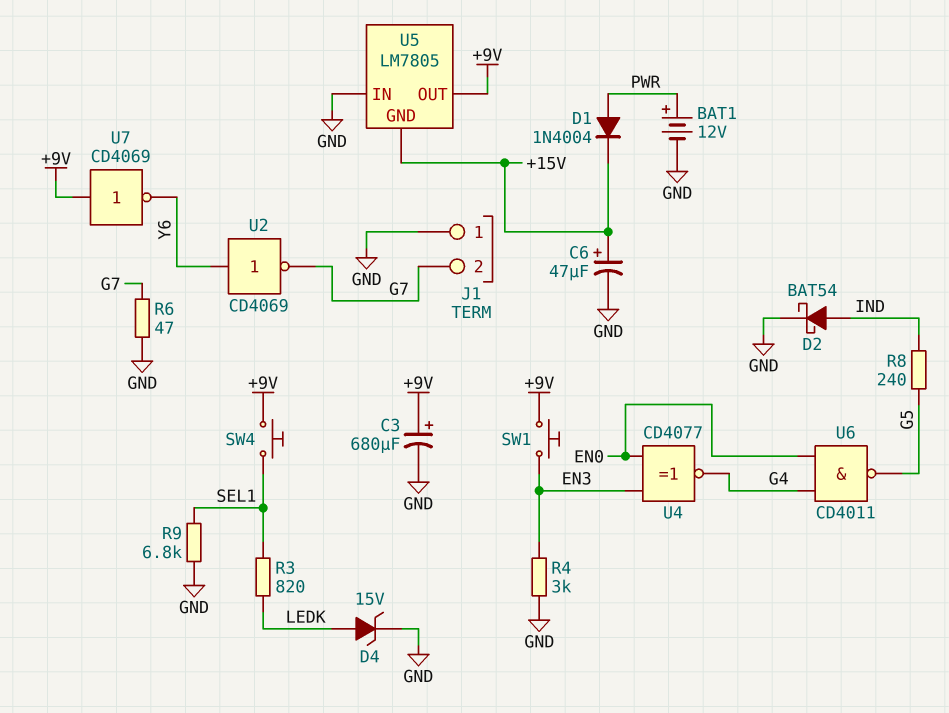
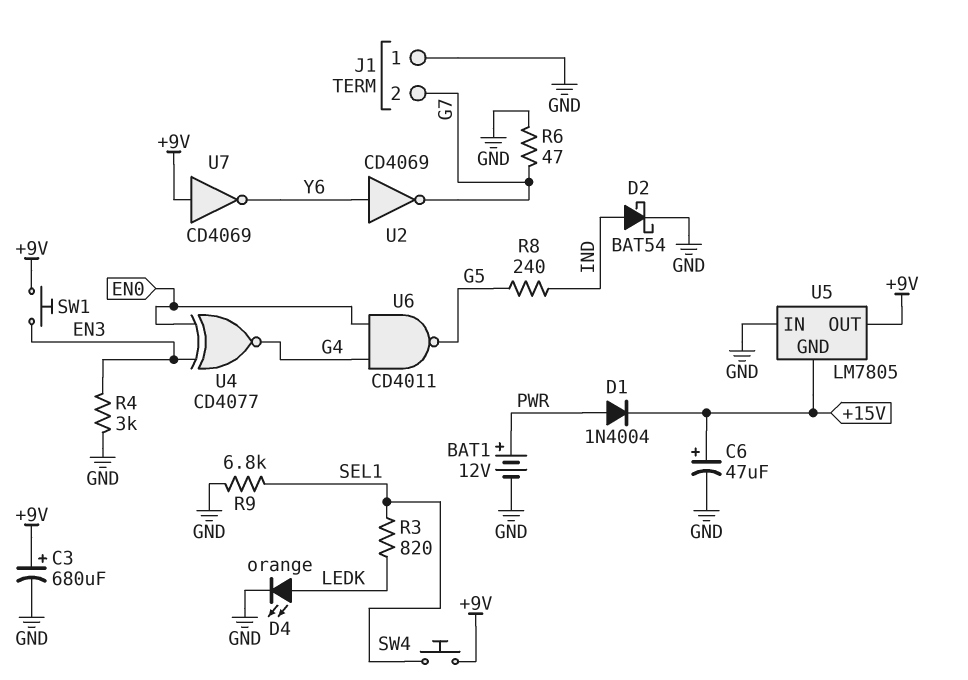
D4: zener 15V (A LEDK, K GND) -> LED orange (A LEDK, K GND)

